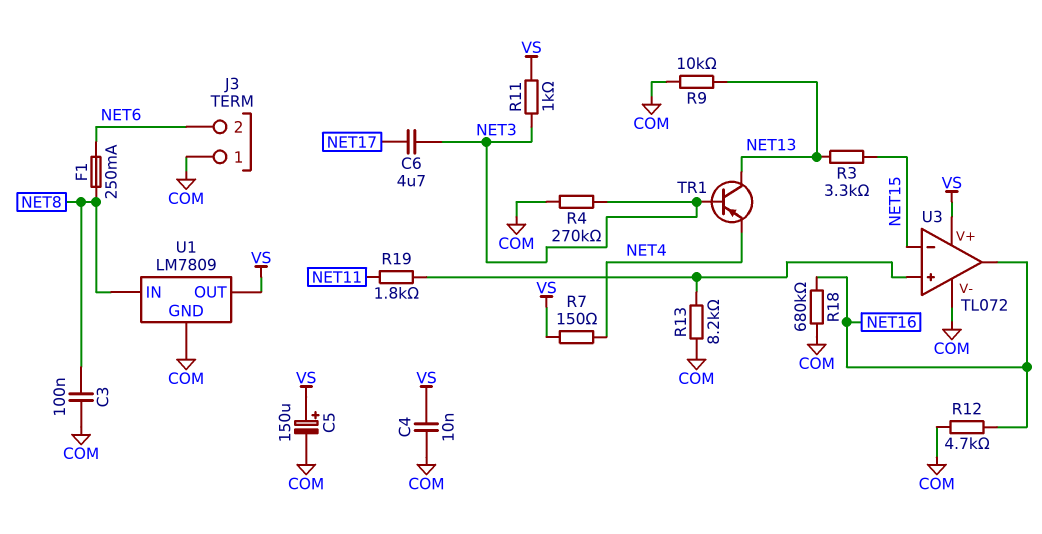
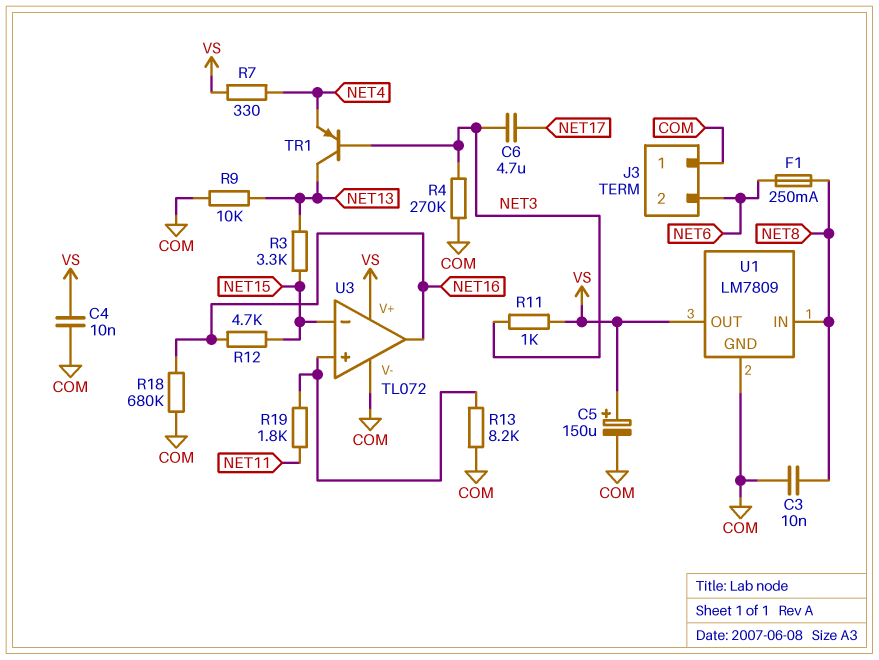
C3: 100nF (COM, NET8) -> 10nF (COM, NET8)
R7: 150 (NET4, VS) -> 330 (NET4, VS)
R12: 4.7k (COM, NET16) -> 4.7k (NET15, NET16)

